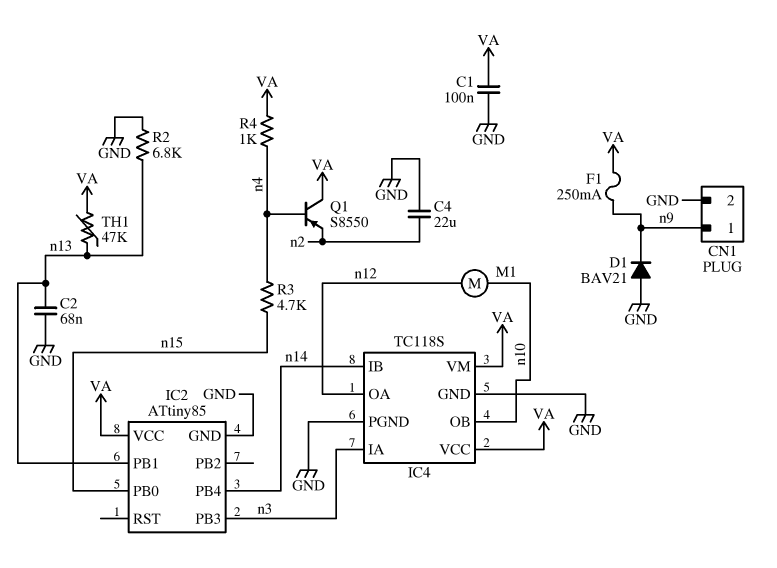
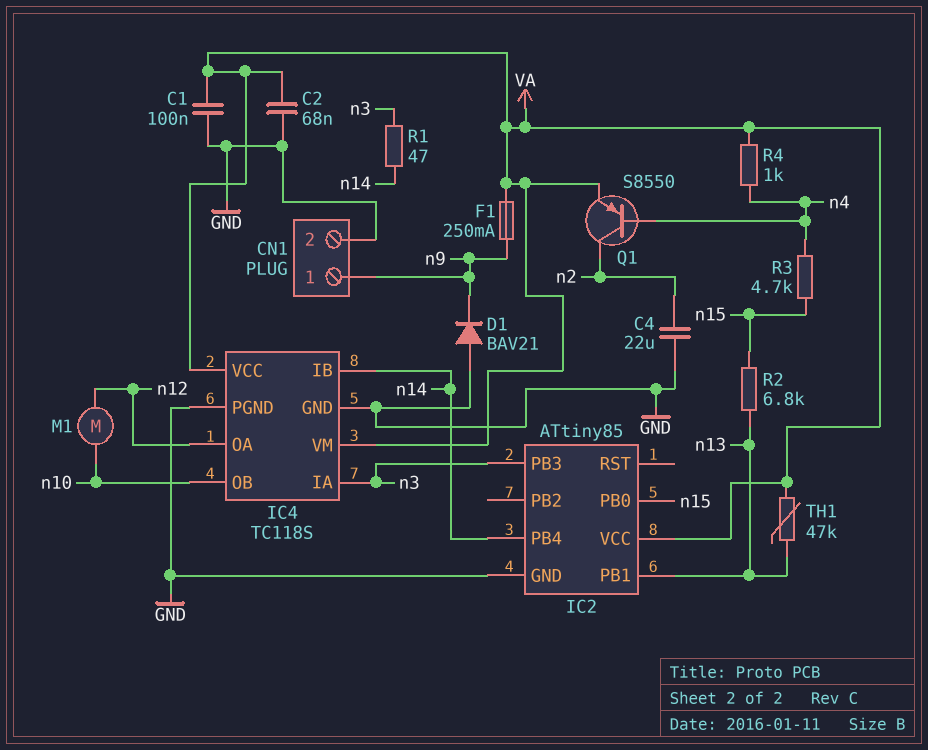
C2: 68nF (GND, n13) -> 68nF (GND, VA)
Q1: PNP S8550 (B n4, C VA, E n2) -> PNP S8550 (B n4, C n2, E VA)
R1: none -> 47 (n3, n14)
R2: 6.8k (GND, n13) -> 6.8k (n13, n15)

